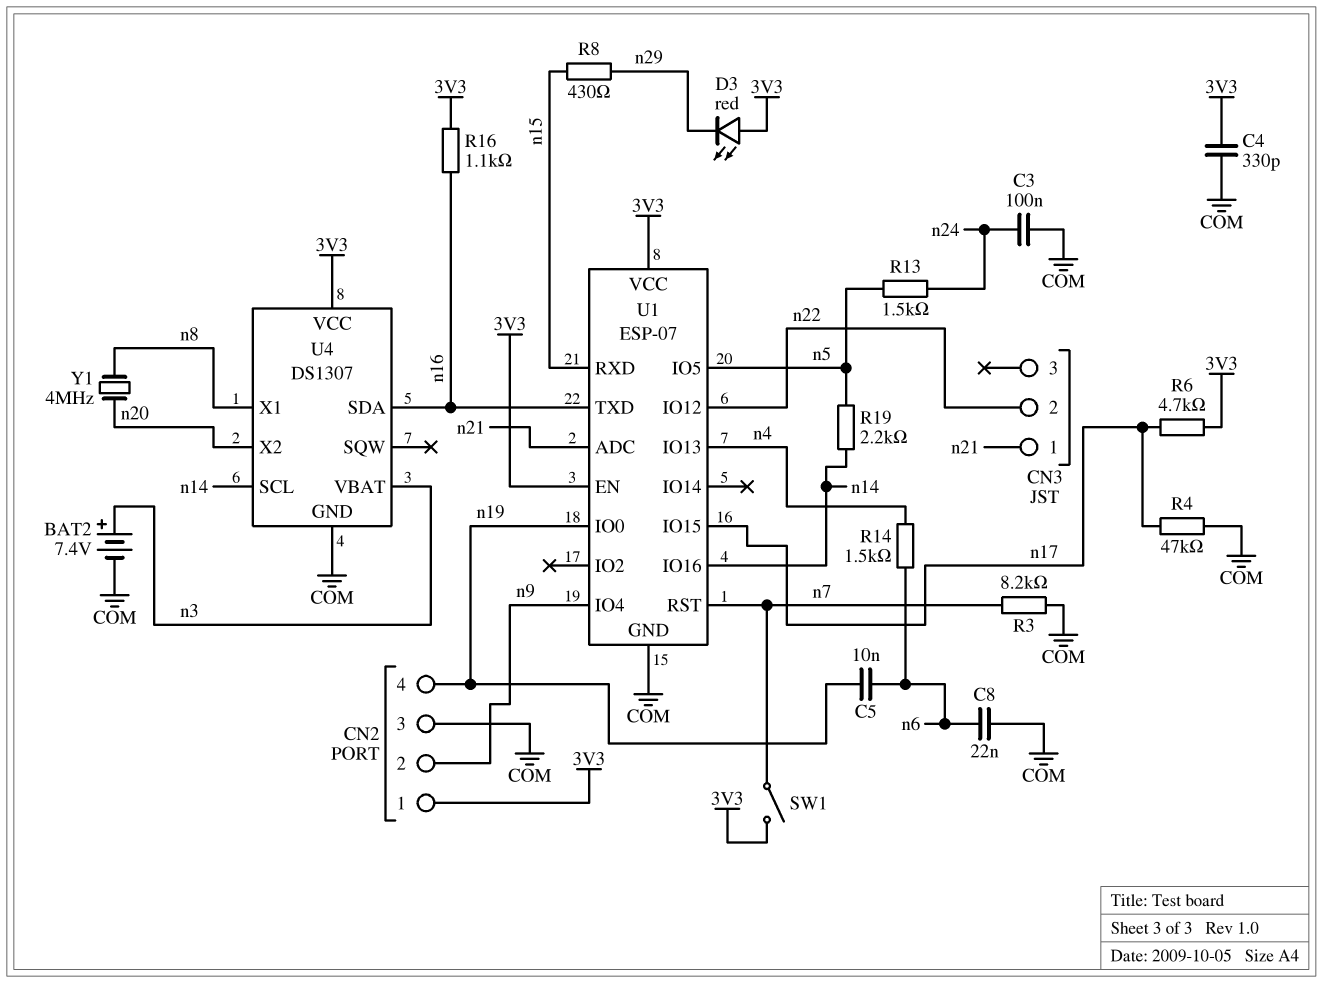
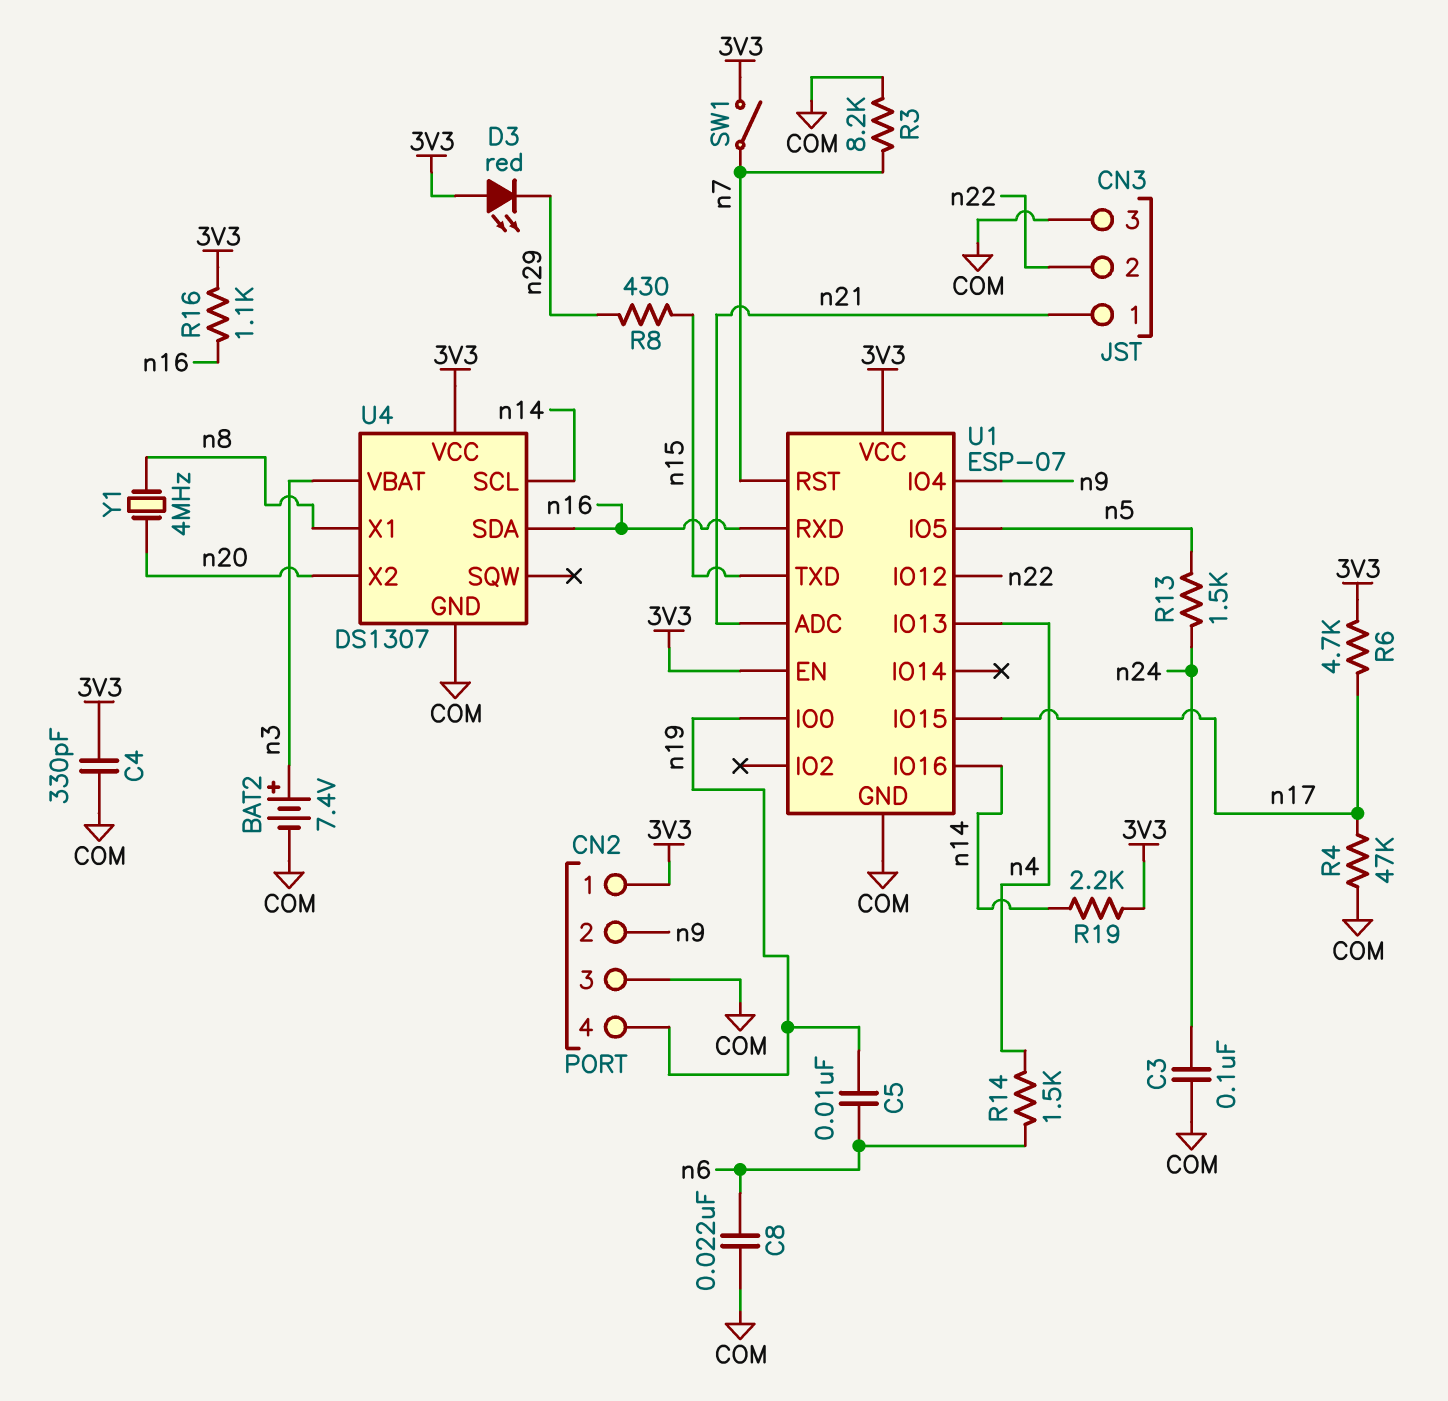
CN3 pin 3: none -> COM
R19: 2.2k (n5, n14) -> 2.2k (3V3, n14)
U1 pin RXD: n15 -> n16
U1 pin TXD: n16 -> n15

